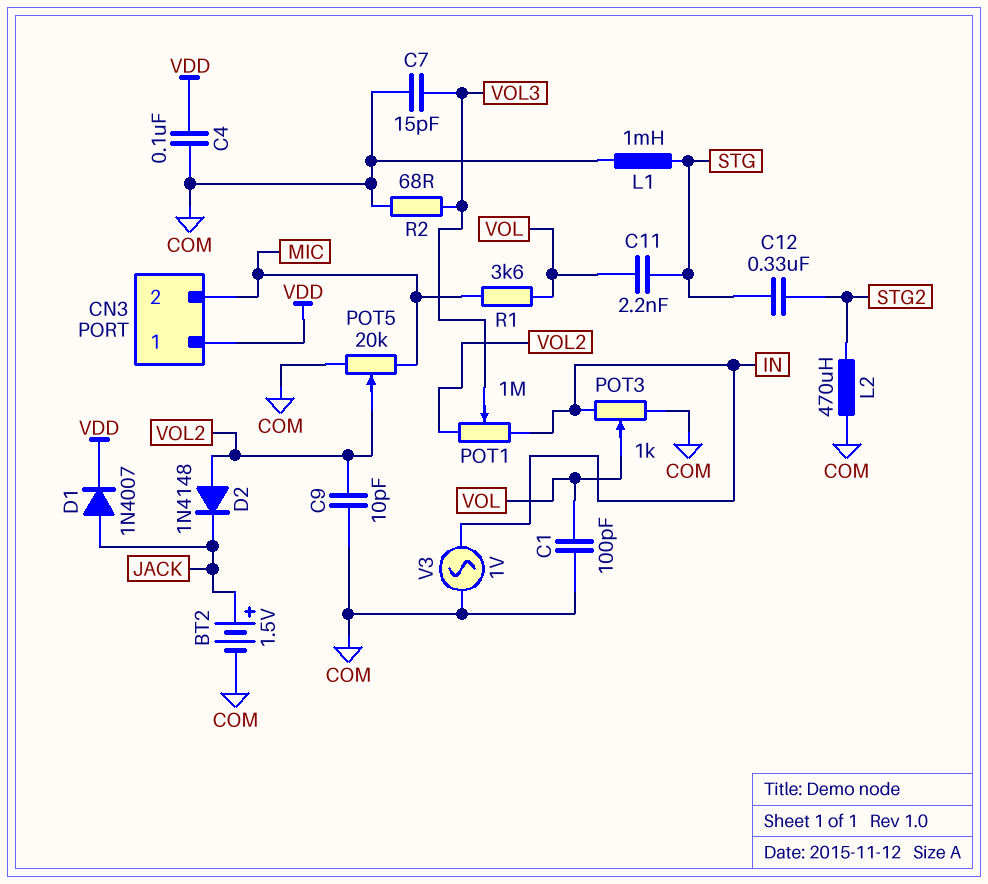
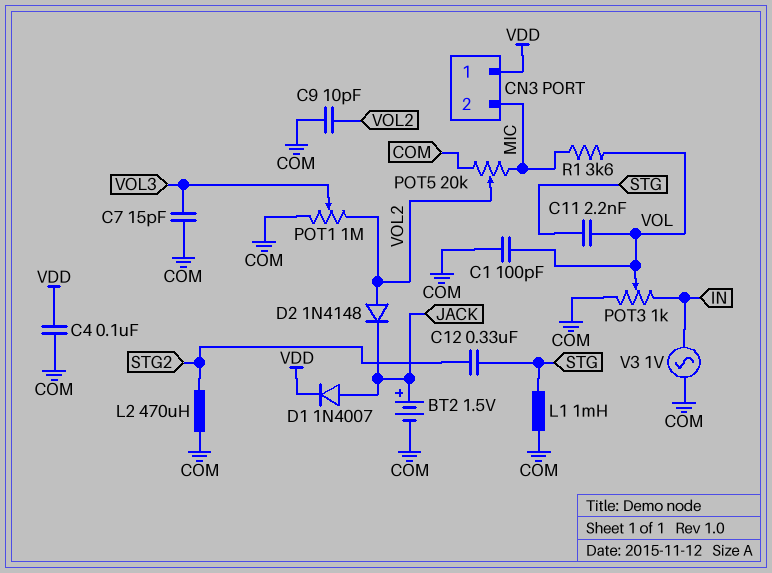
POT1: 1M (IN, VOL2, wiper VOL3) -> 1M (COM, VOL2, wiper VOL3)
R2: 68 (COM, VOL3) -> none

